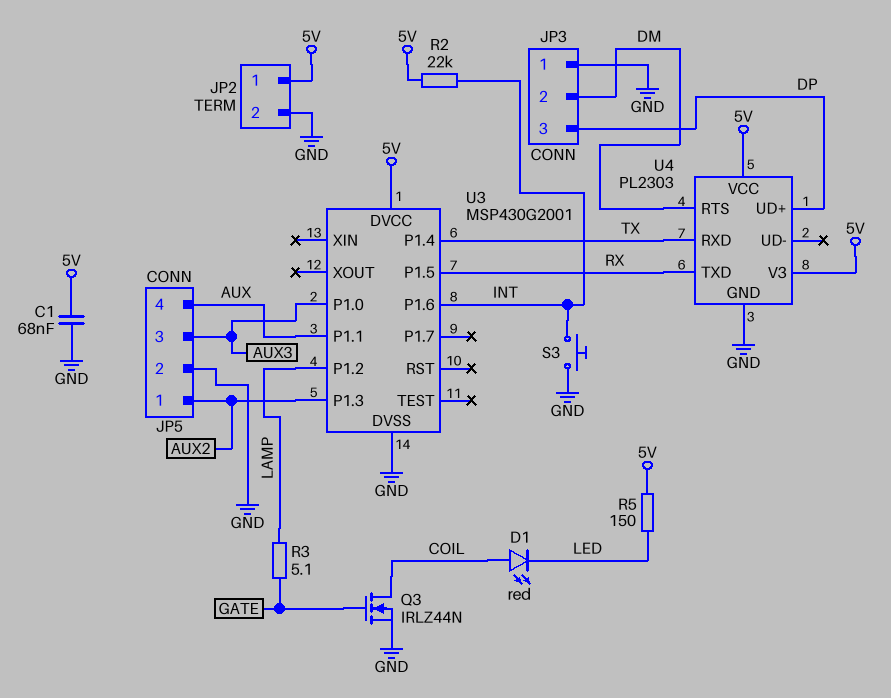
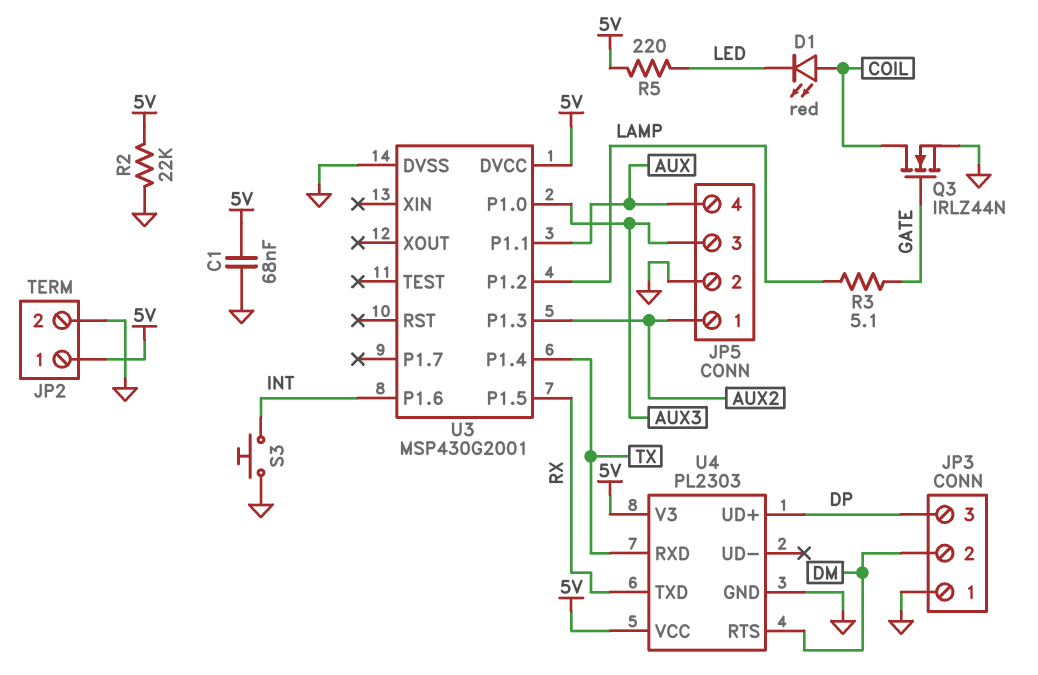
R2: 22k (5V, INT) -> 22k (5V, GND)
R5: 150 (5V, LED) -> 220 (5V, LED)

